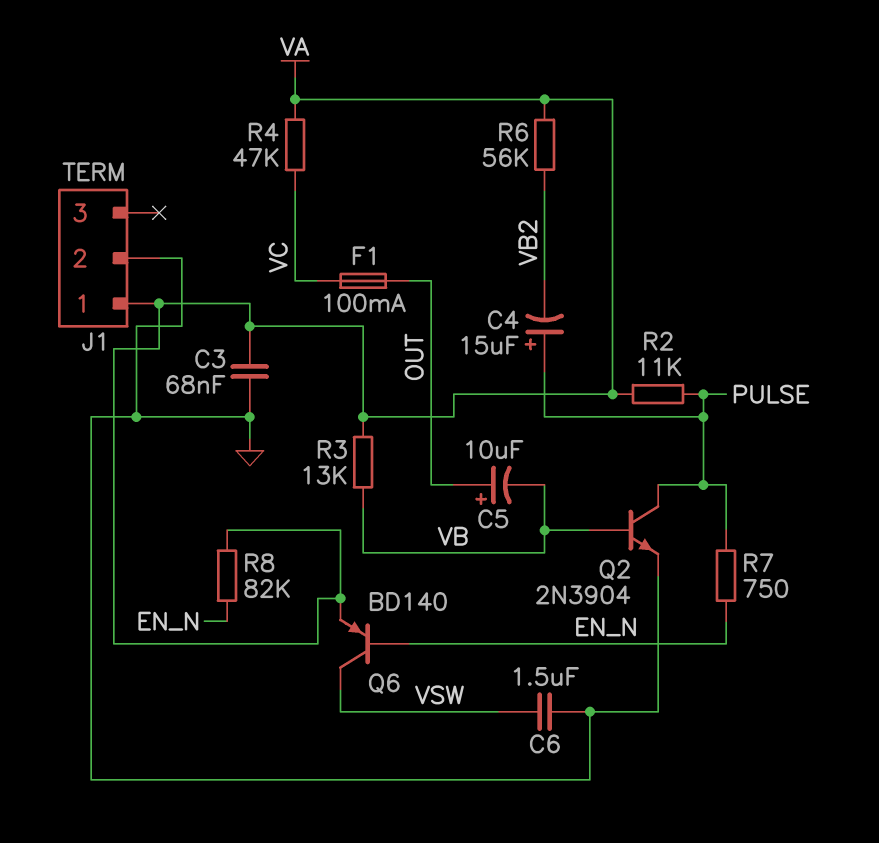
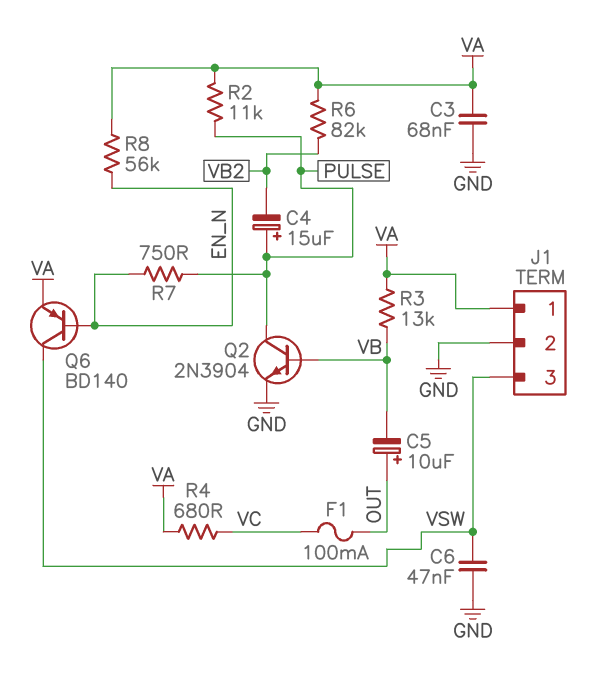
C6: 1.5uF (GND, VSW) -> 47nF (GND, VSW)
J1 pin 3: none -> VSW
R4: 47k (VA, VC) -> 680 (VA, VC)
R6: 56k (VA, VB2) -> 82k (VA, VB2)
R8: 82k (EN_N, VA) -> 56k (EN_N, VA)

